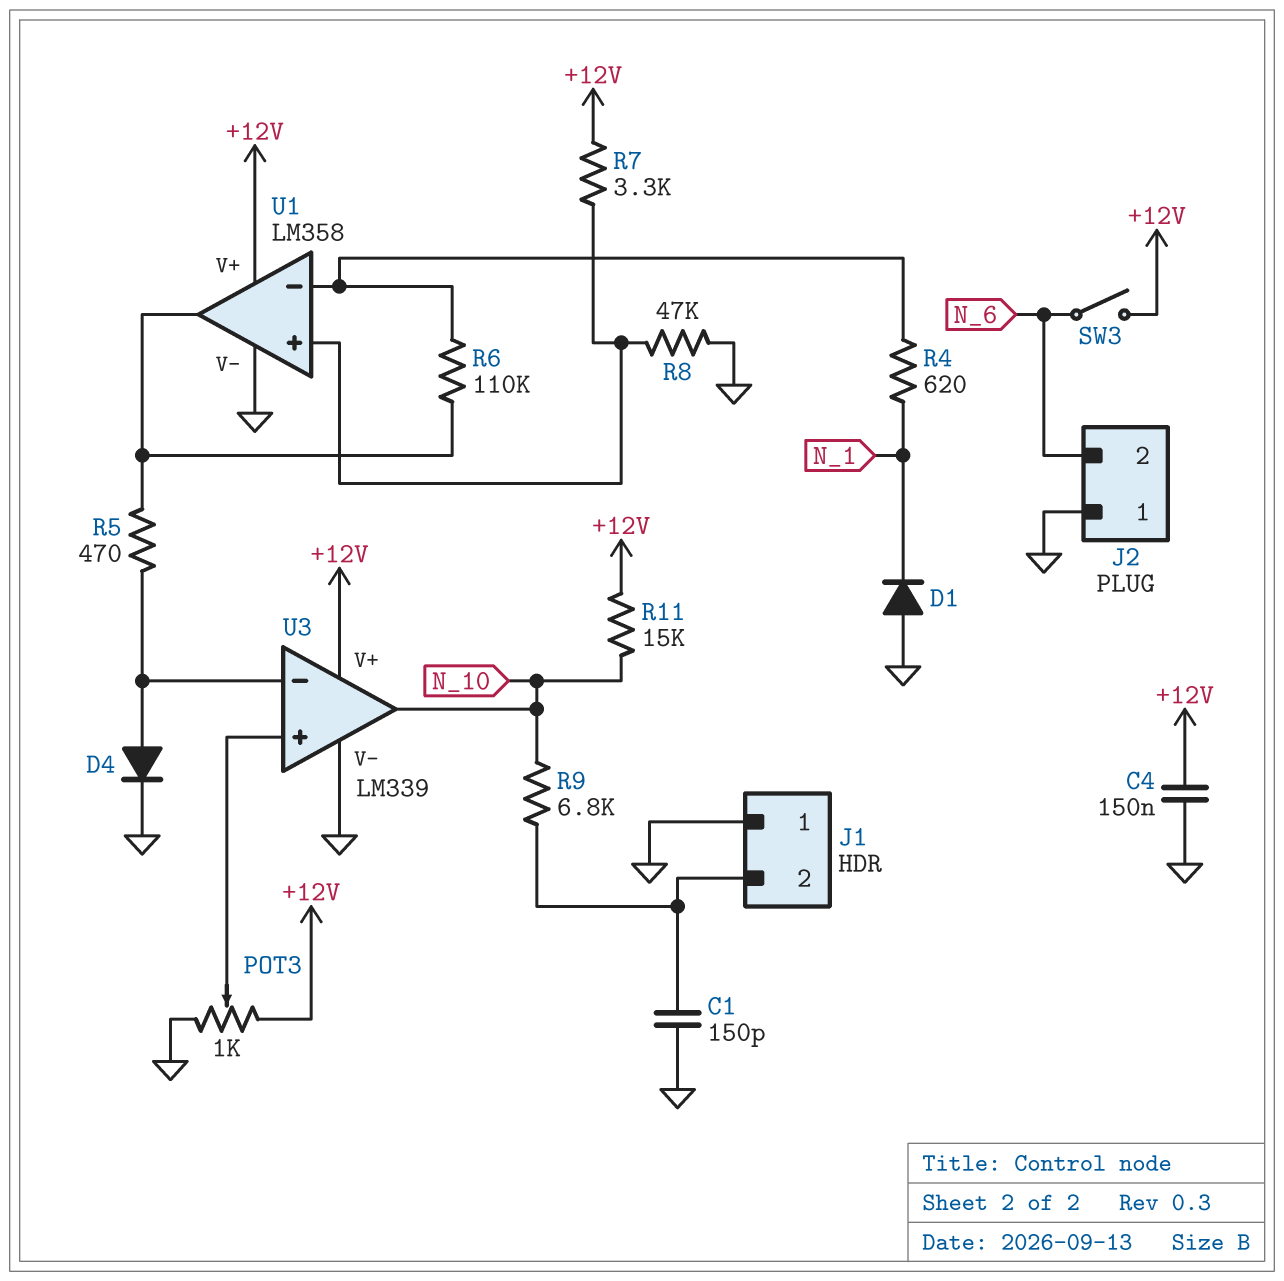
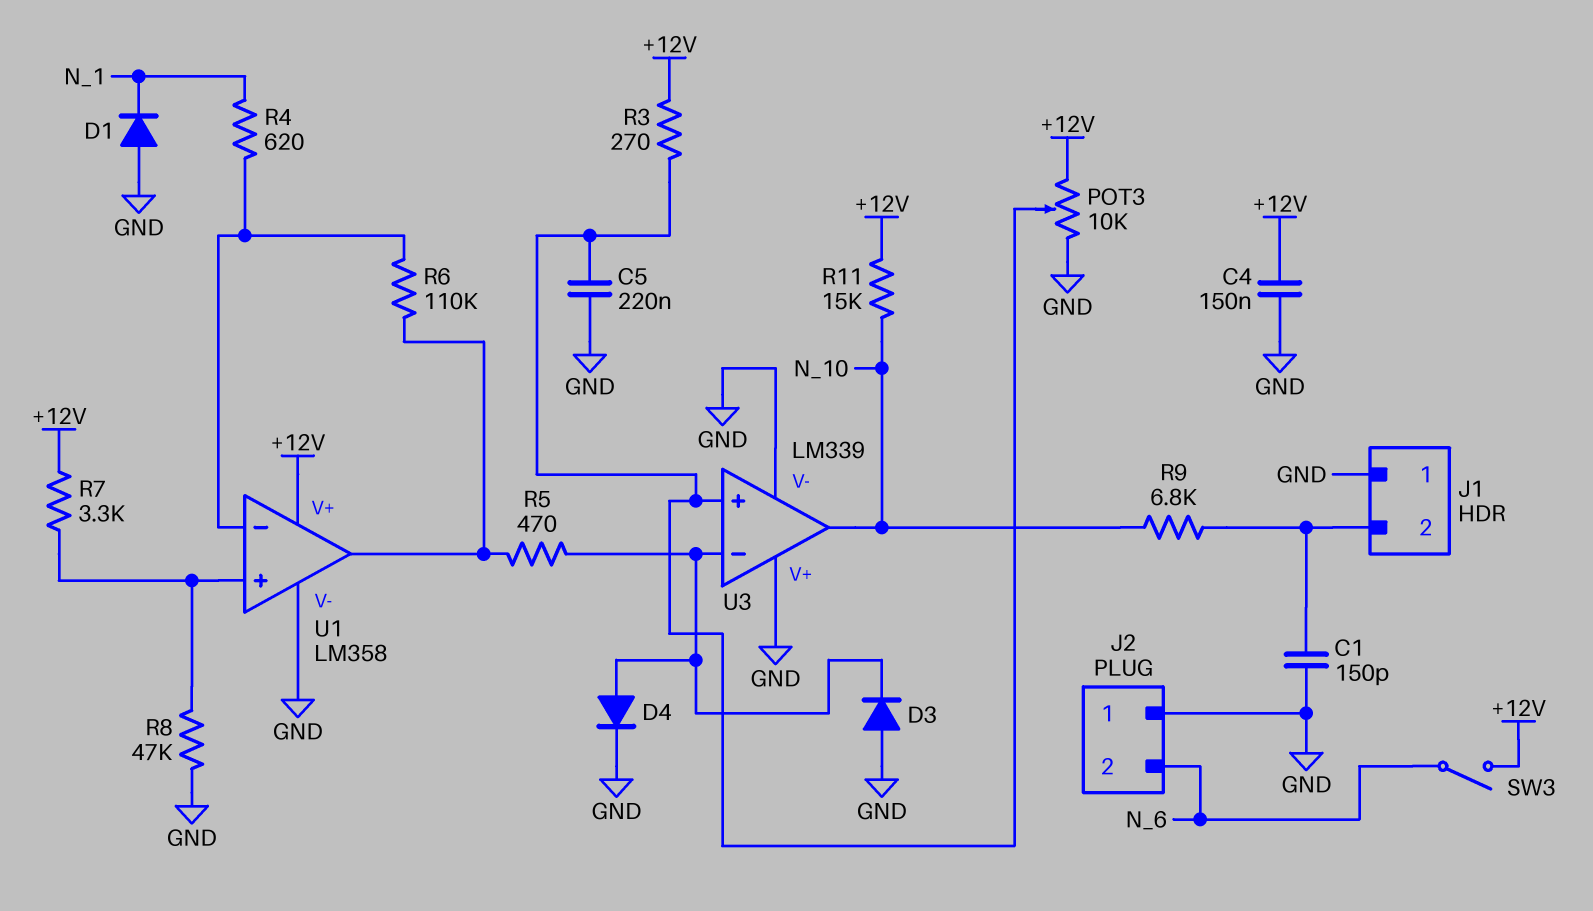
C5: none -> 220nF (GND, U3/in+)
D3: none -> diode (A GND, K U3/in-)
POT3: 1k (+12V, GND, wiper U3/in+) -> 10k (+12V, GND, wiper U3/in+)
R3: none -> 270 (+12V, U3/in+)
U3 pin V+: +12V -> GND

